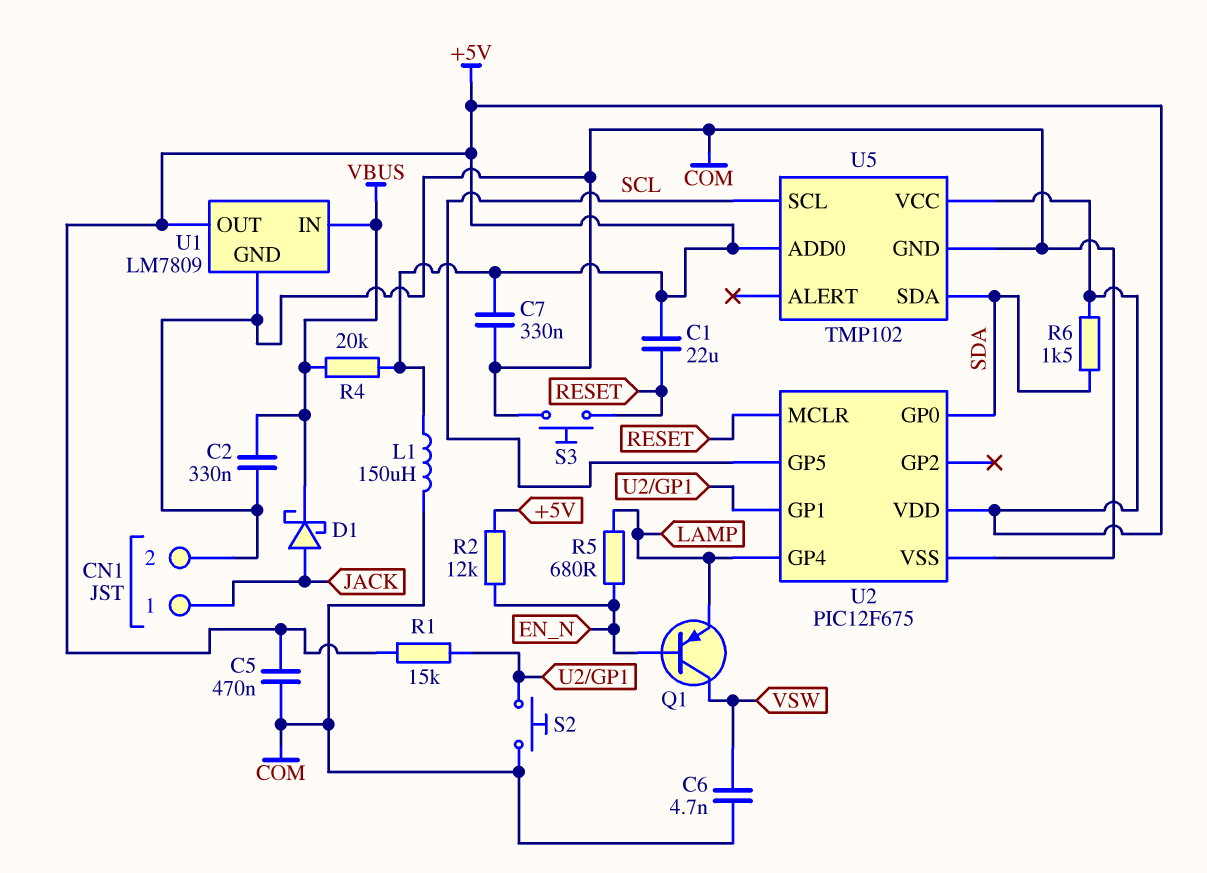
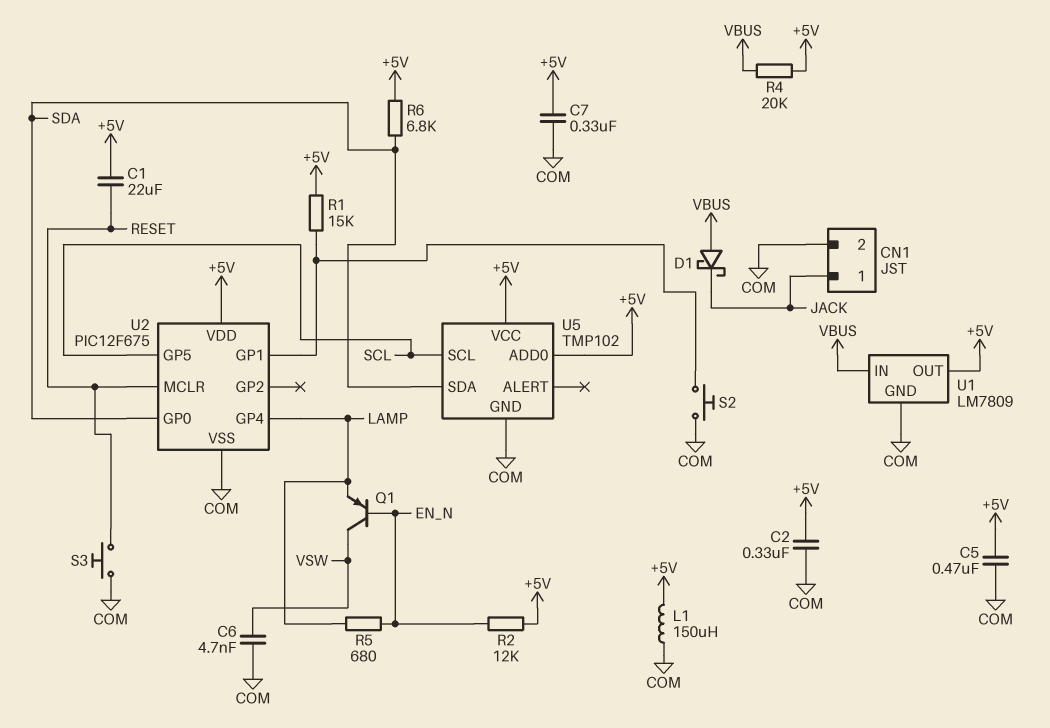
C2: 330nF (COM, VBUS) -> 330nF (+5V, COM)
D1: schottky (A JACK, K VBUS) -> schottky (A VBUS, K JACK)
R6: 1.5k (+5V, SDA) -> 6.8k (+5V, SDA)

